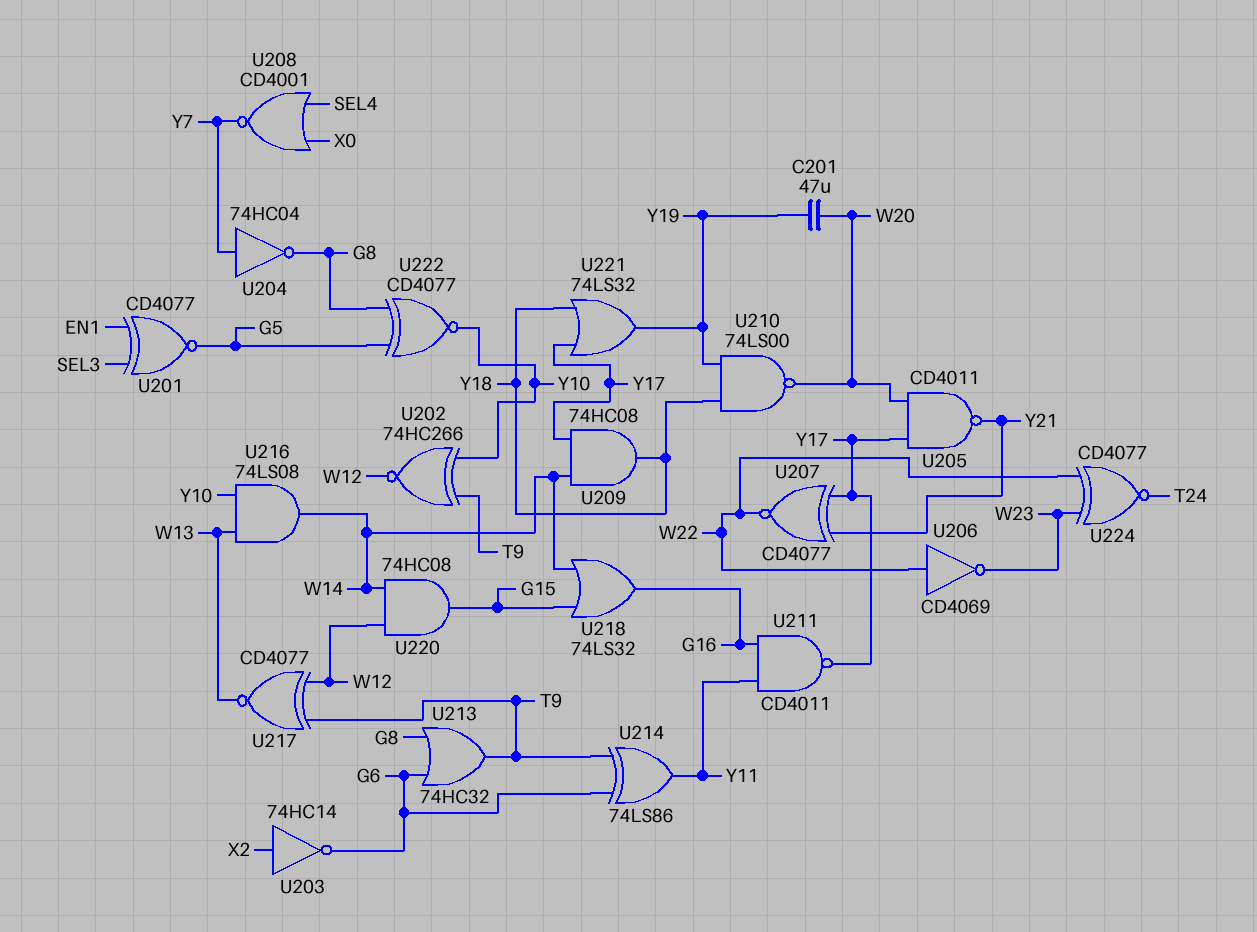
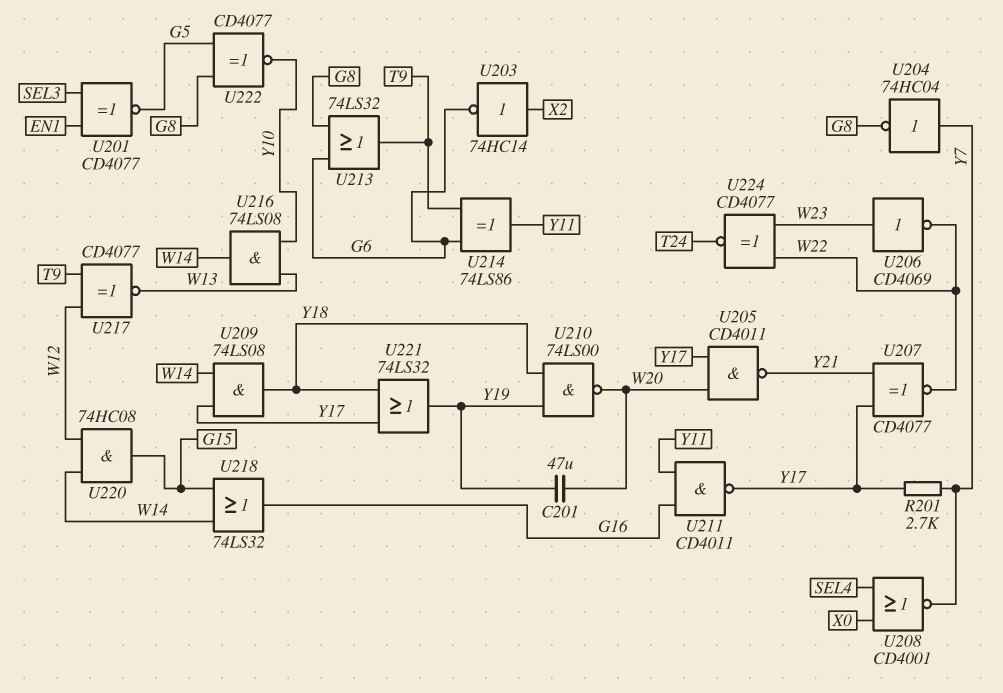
R201: none -> 2.7k (Y7, Y17)
U202: XNOR 74HC266 (in T9, in Y10, out W12) -> none
U206: NOT CD4069 (in W22, out W23) -> NOT CD4069 (in W23, out W22)
U209: AND 74HC08 (in W14, in Y17, out Y18) -> AND 74LS08 (in W14, in Y17, out Y18)
U213: OR 74HC32 (in G6, in G8, out T9) -> OR 74LS32 (in G6, in G8, out T9)

